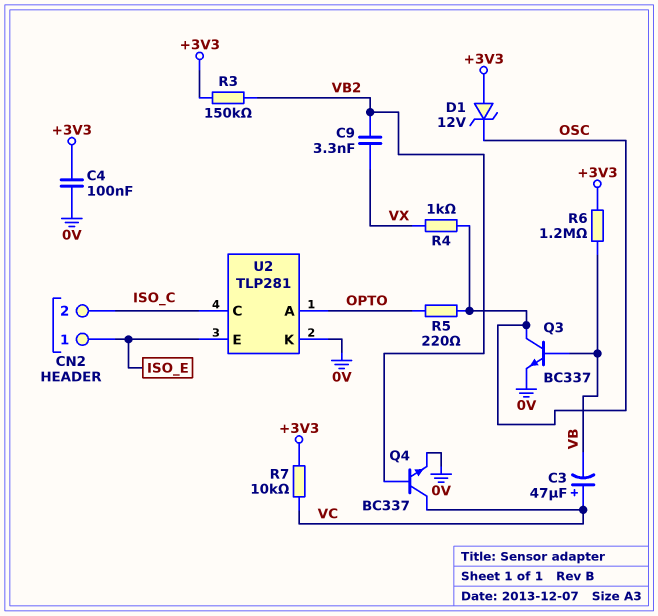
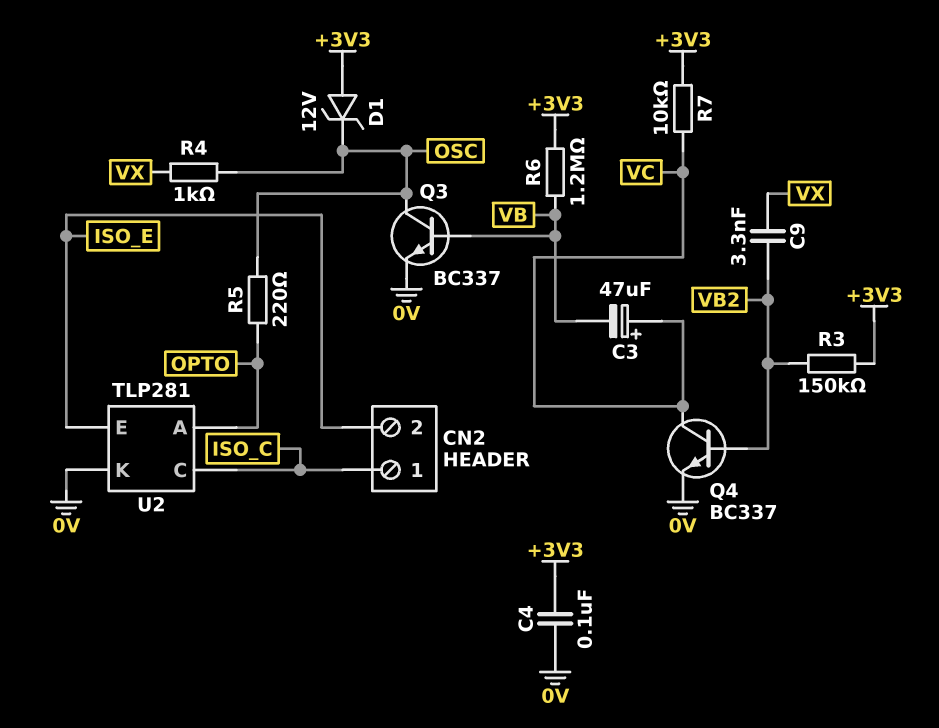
CN2 pin 1: ISO_E -> ISO_C
CN2 pin 2: ISO_C -> ISO_E

